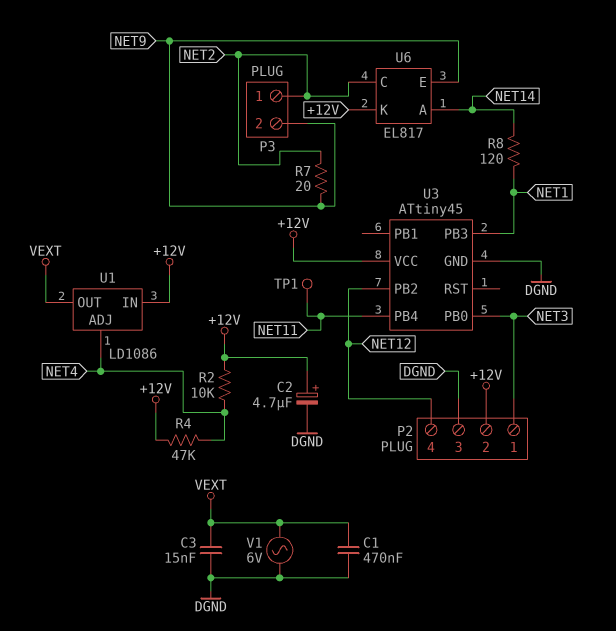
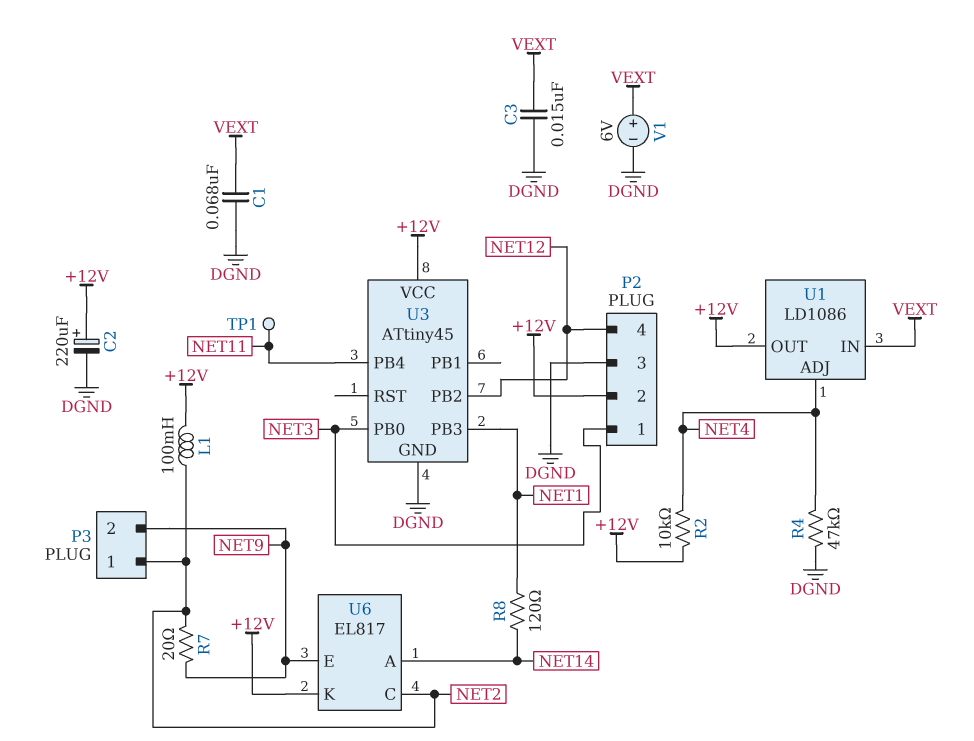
C1: 470nF (DGND, VEXT) -> 68nF (DGND, VEXT)
C2: 4.7uF (plus +12V, minus DGND) -> 220uF (plus +12V, minus DGND)
L1: none -> 100mH (+12V, NET2)
R4: 47k (+12V, NET4) -> 47k (DGND, NET4)
U1 pin IN: +12V -> VEXT
U1 pin OUT: VEXT -> +12V
V1: AC 6V (DGND, VEXT) -> 6V (plus VEXT, minus DGND)

